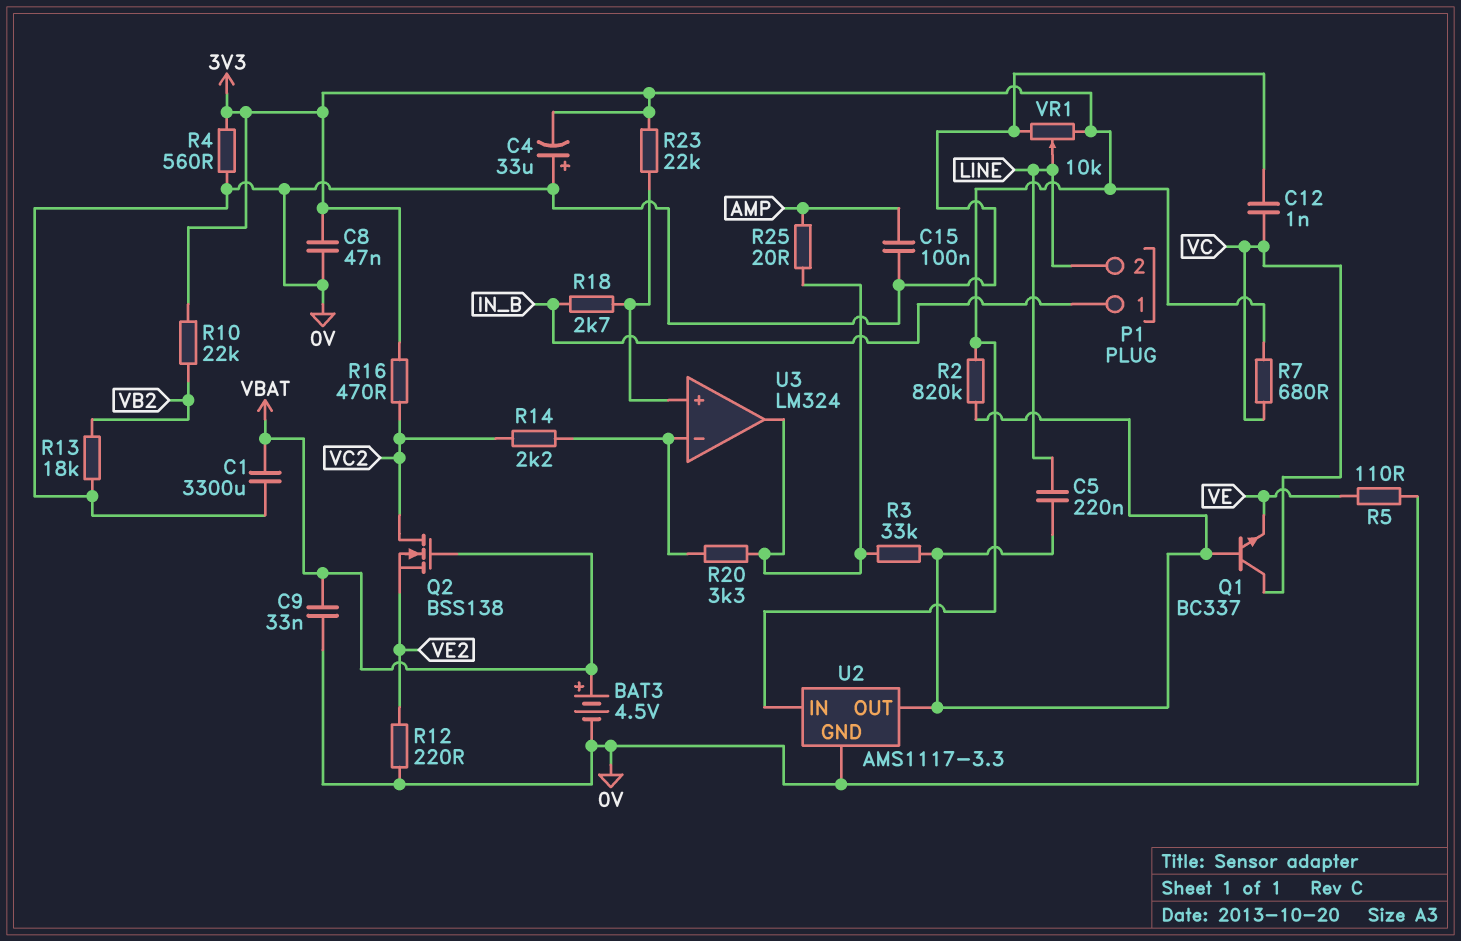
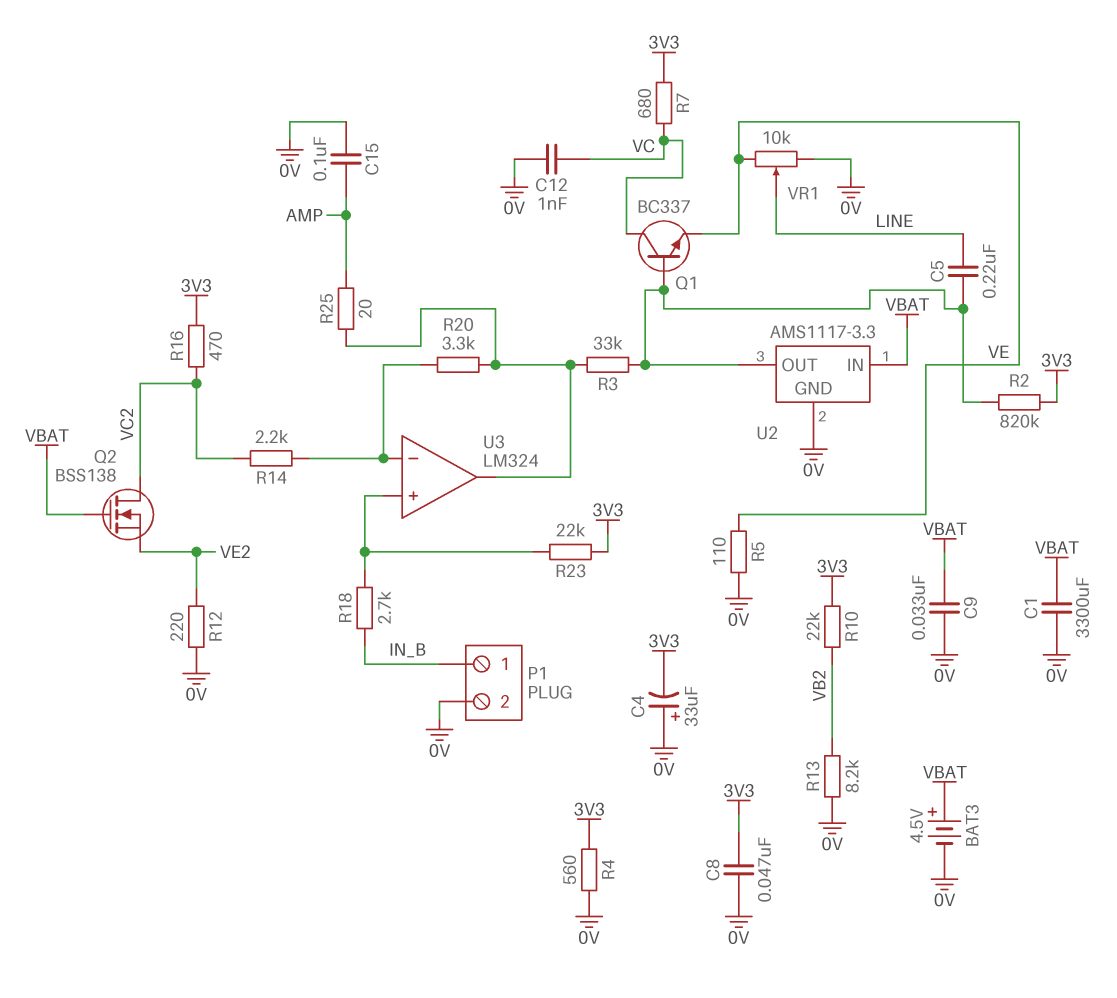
P1 pin 2: LINE -> 0V
R13: 18k (0V, VB2) -> 8.2k (0V, VB2)
U2 pin IN: 3V3 -> VBAT
VR1: 10k (0V, 3V3, wiper LINE) -> 10k (0V, VE, wiper LINE)

